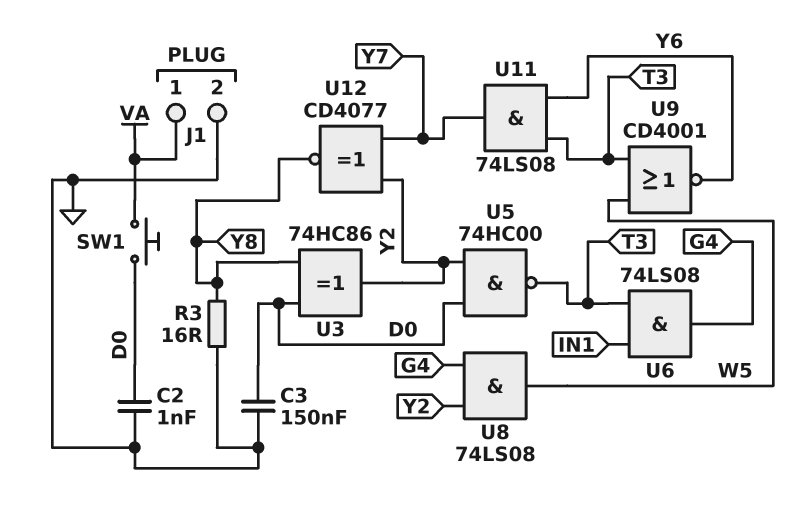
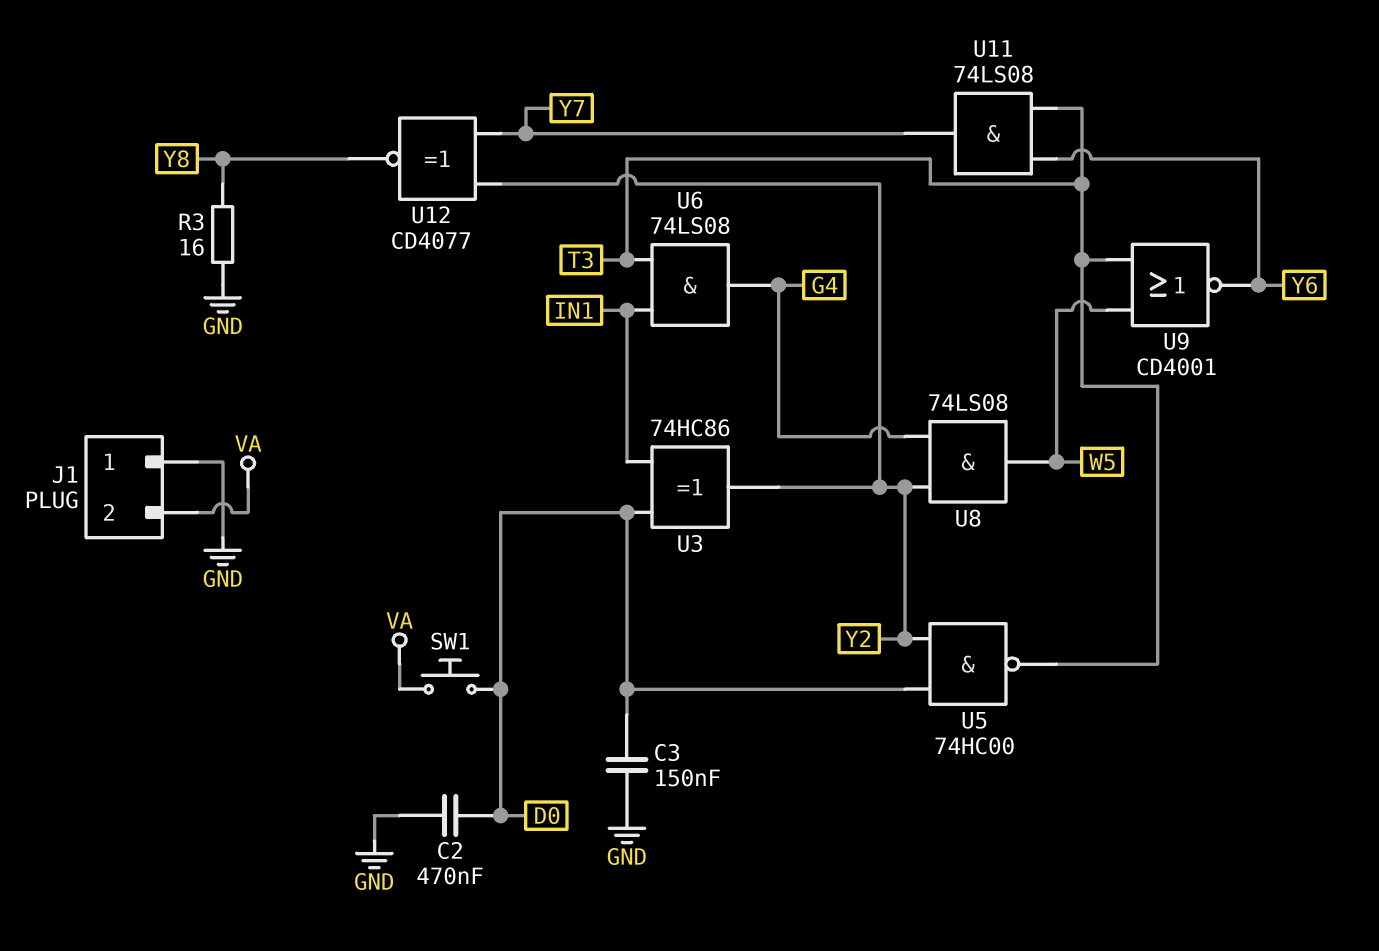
C2: 1nF (D0, GND) -> 470nF (D0, GND)
J1 pin 1: VA -> GND
J1 pin 2: GND -> VA
U3: XOR 74HC86 (in D0, in Y8, out Y2) -> XOR 74HC86 (in D0, in IN1, out Y2)

